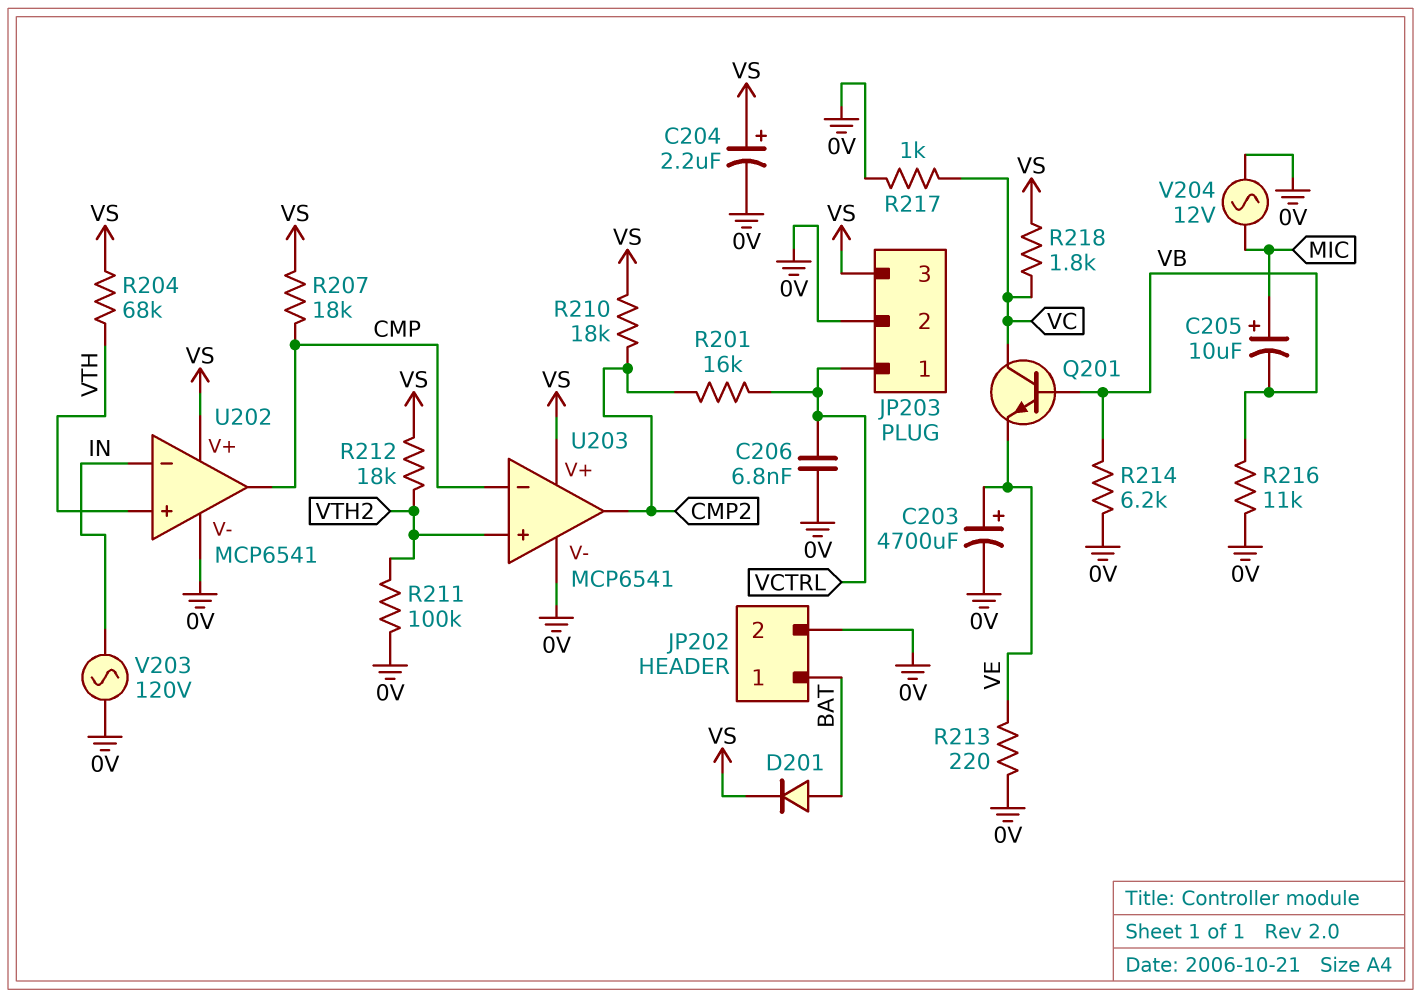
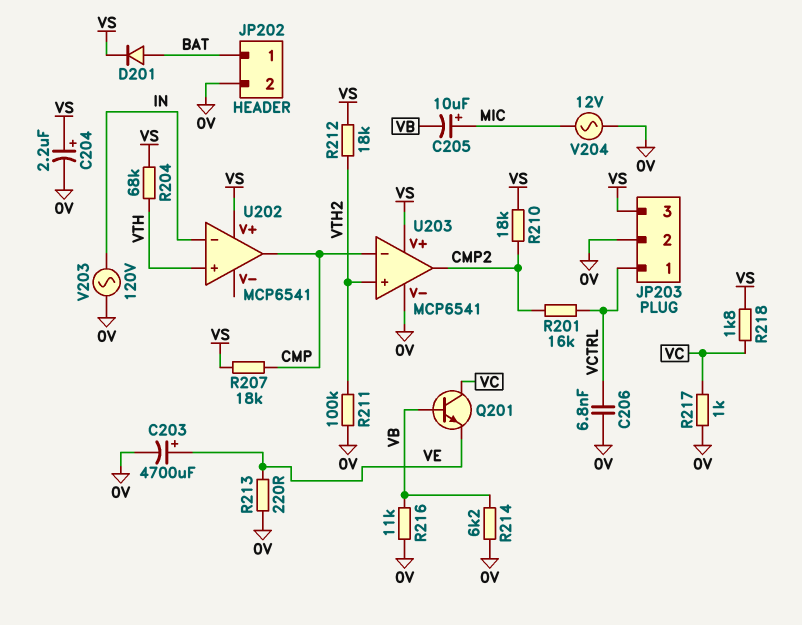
U202 pin V-: 0V -> none

